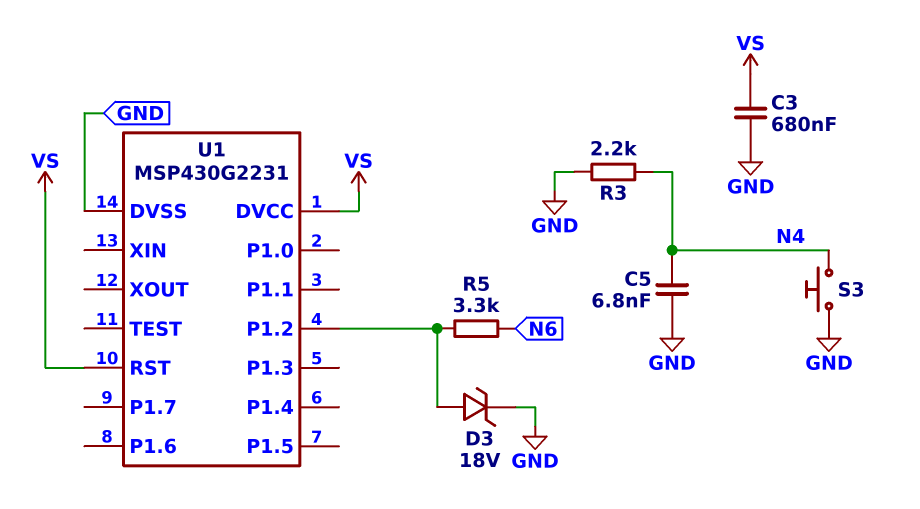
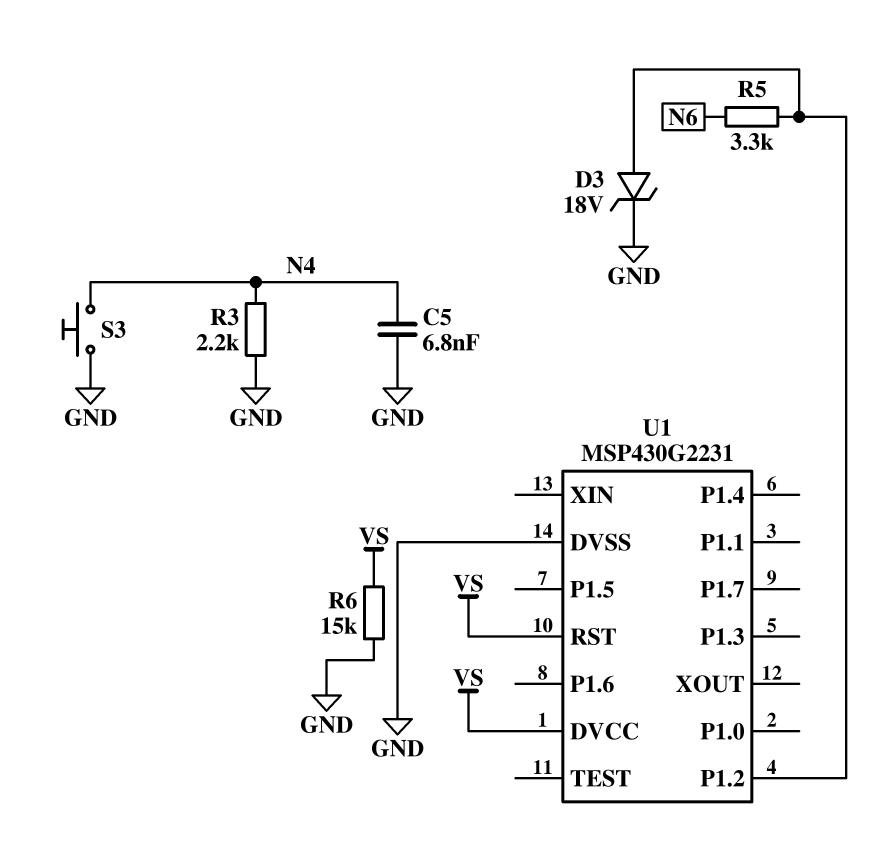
C3: 680nF (GND, VS) -> none
R6: none -> 15k (GND, VS)

